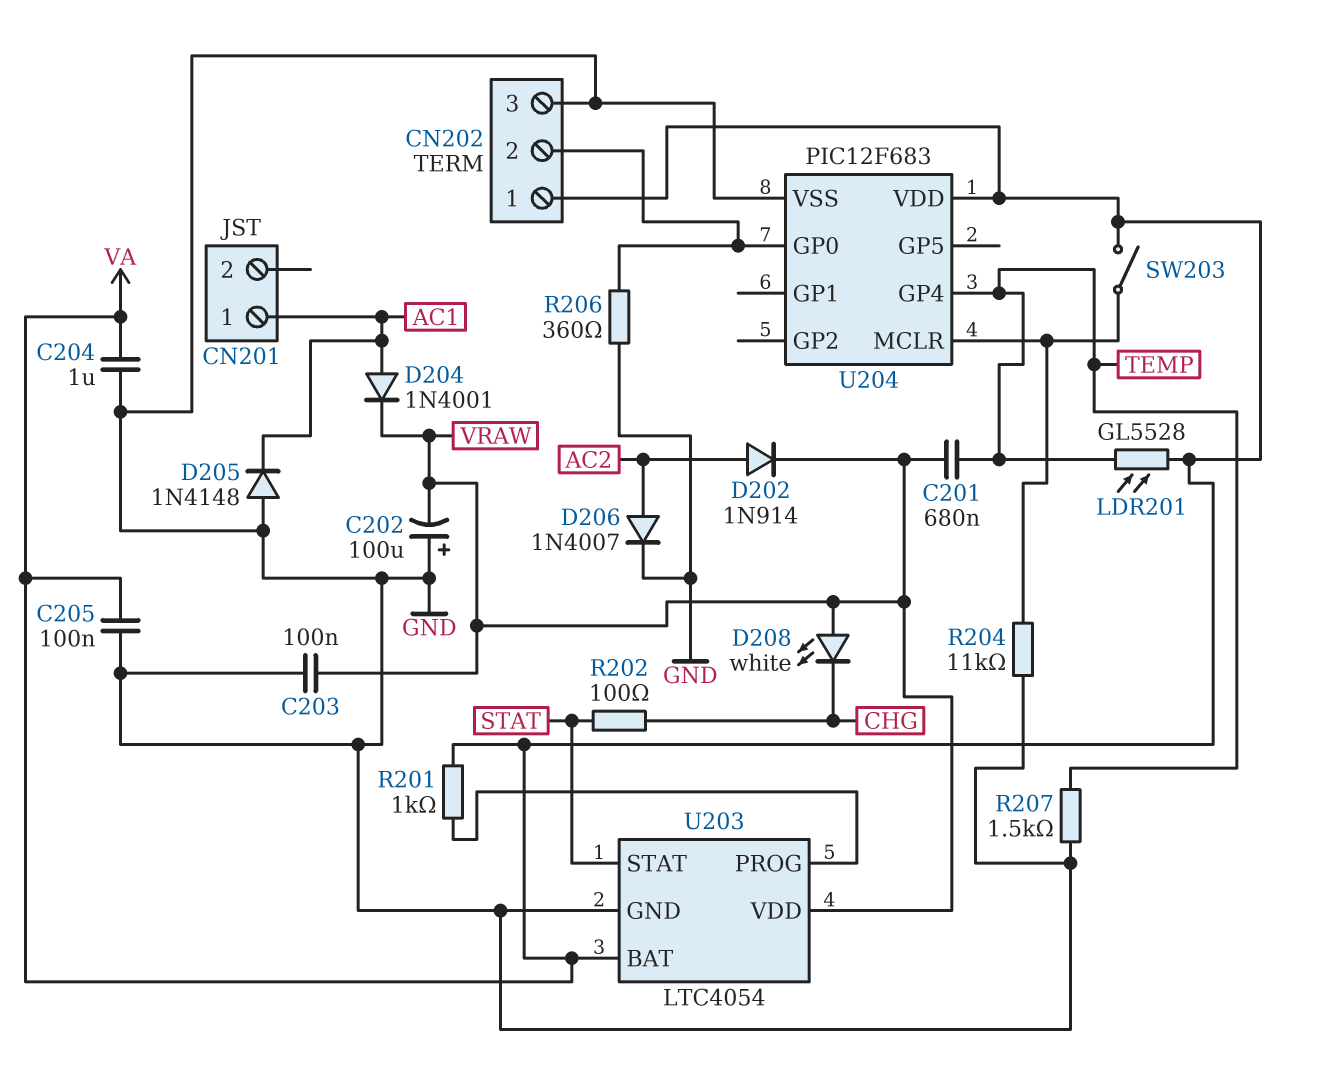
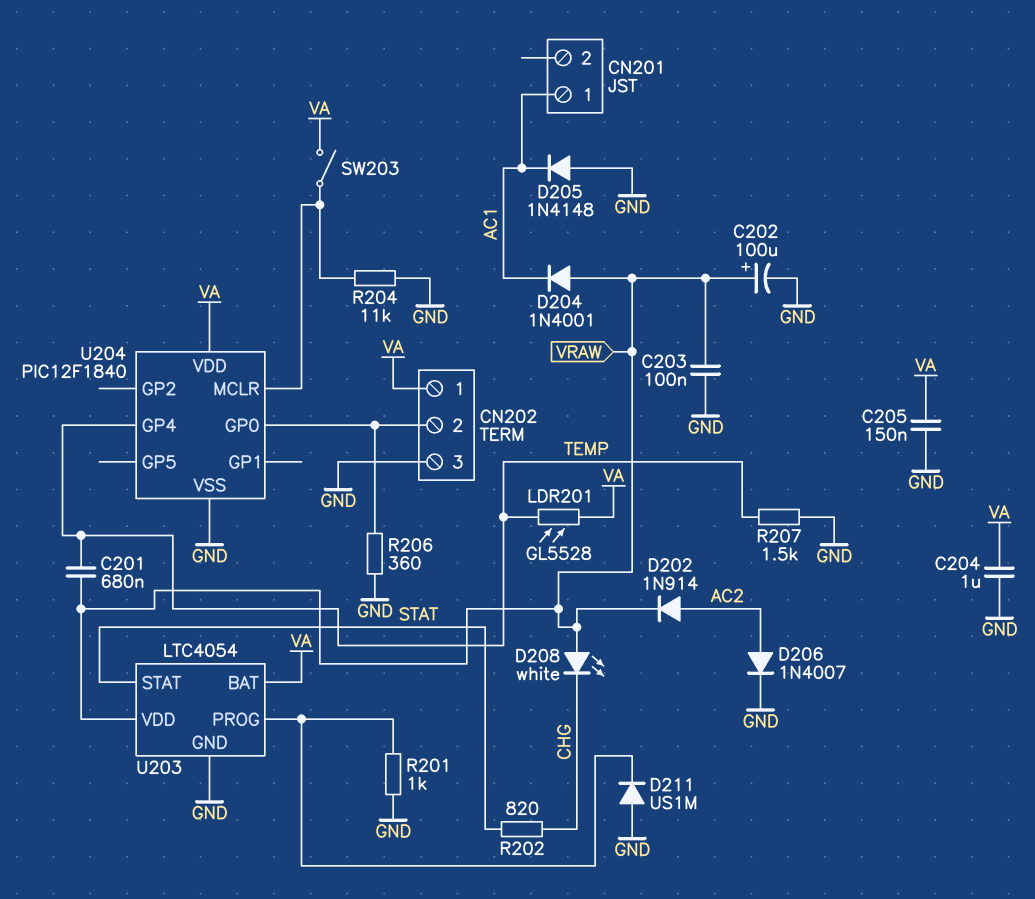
C202: 100uF (plus GND, minus VRAW) -> 100uF (plus VRAW, minus GND)
C205: 100nF (GND, VA) -> 150nF (GND, VA)
D204: diode 1N4001 (A AC1, K VRAW) -> diode 1N4001 (A VRAW, K AC1)
D211: none -> diode US1M (A GND, K U203/PROG)
R201: 1k (U203/PROG, VA) -> 1k (GND, U203/PROG)
R202: 100 (CHG, STAT) -> 820 (CHG, STAT)
U204: PIC12F683 -> PIC12F1840

